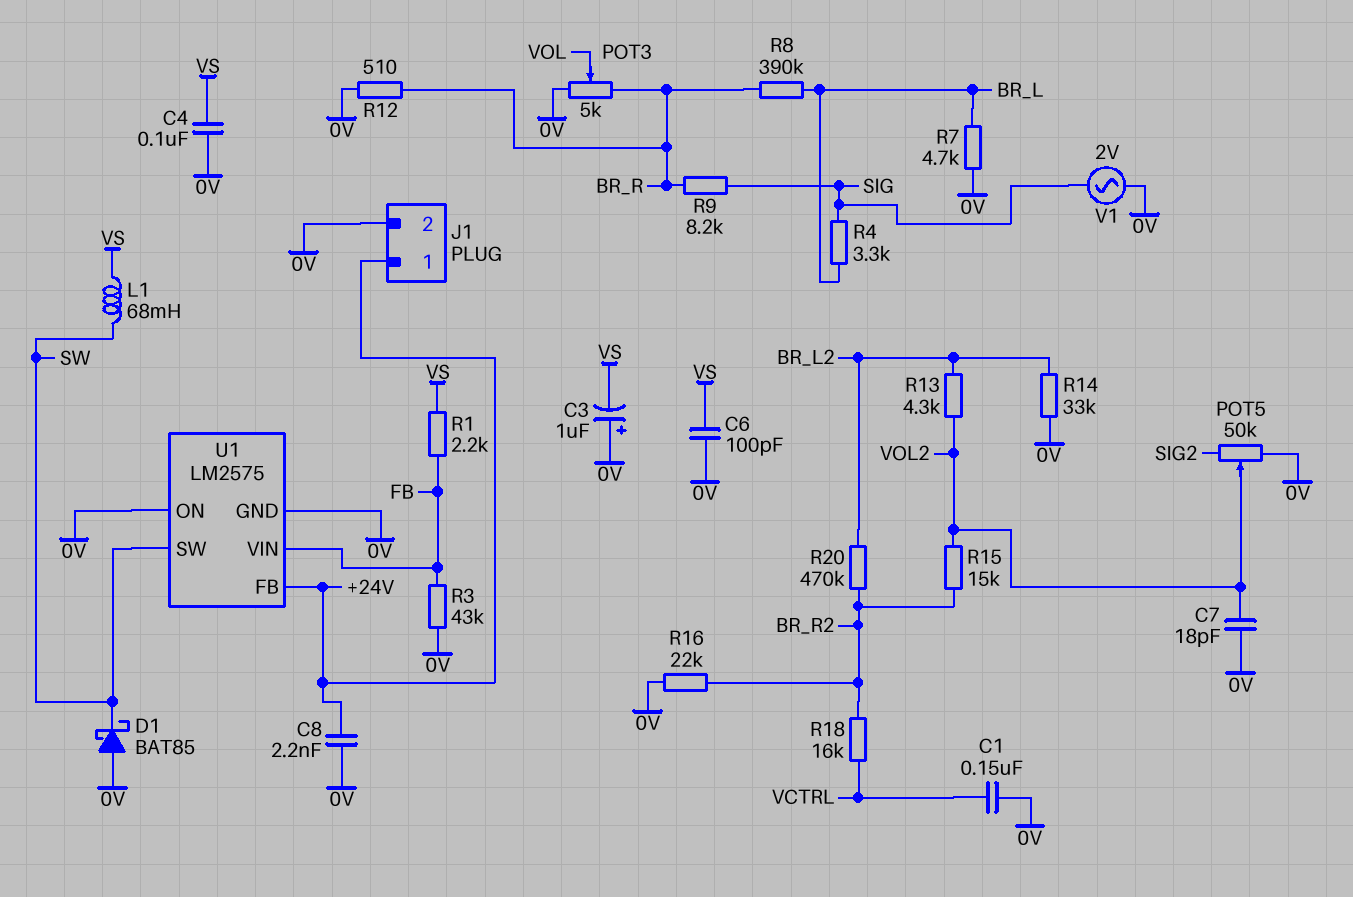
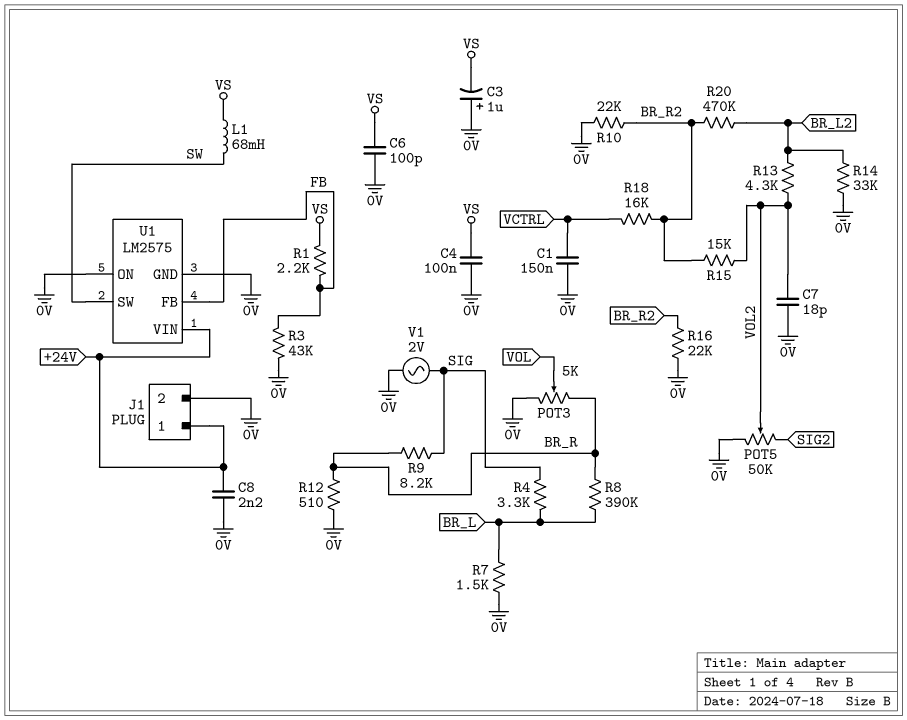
D1: schottky BAT85 (A 0V, K SW) -> none
R7: 4.7k (0V, BR_L) -> 1.5k (0V, BR_L)
R10: none -> 22k (0V, BR_R2)
U1 pin FB: +24V -> FB
U1 pin VIN: FB -> +24V

